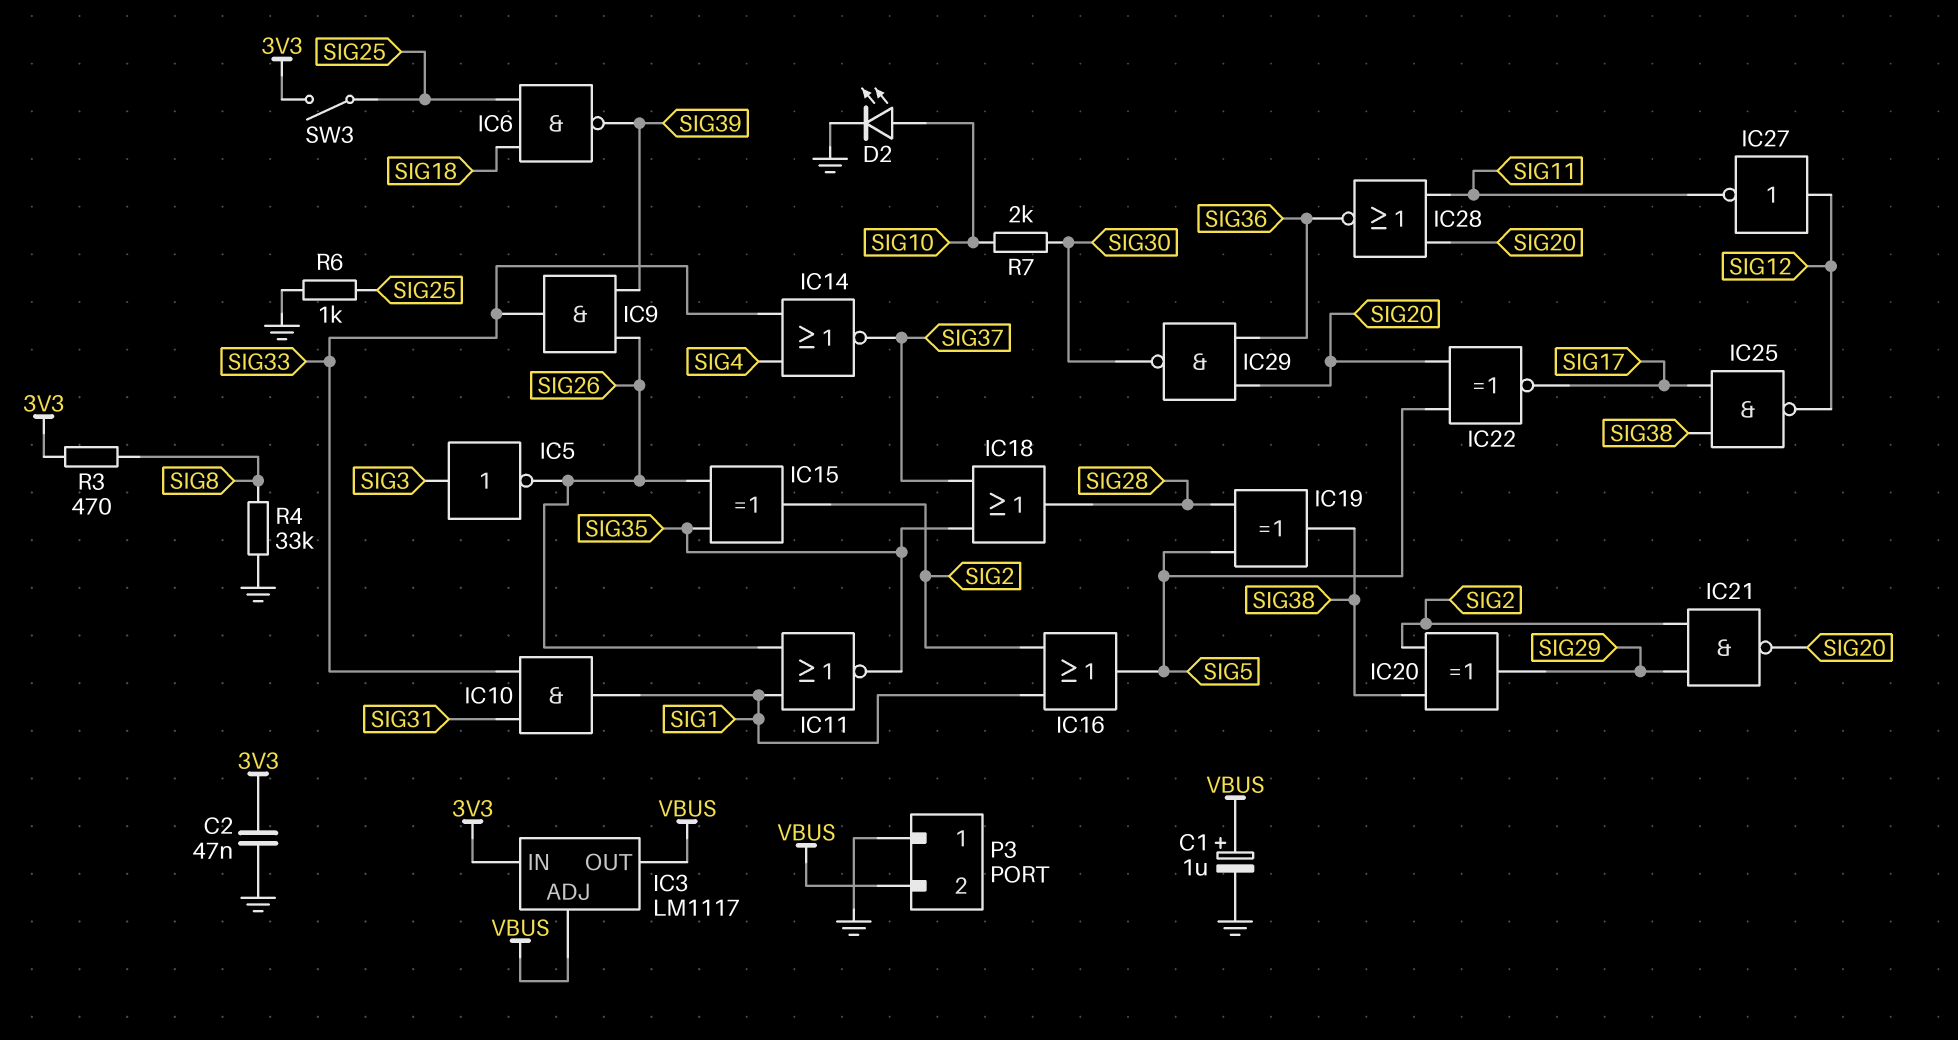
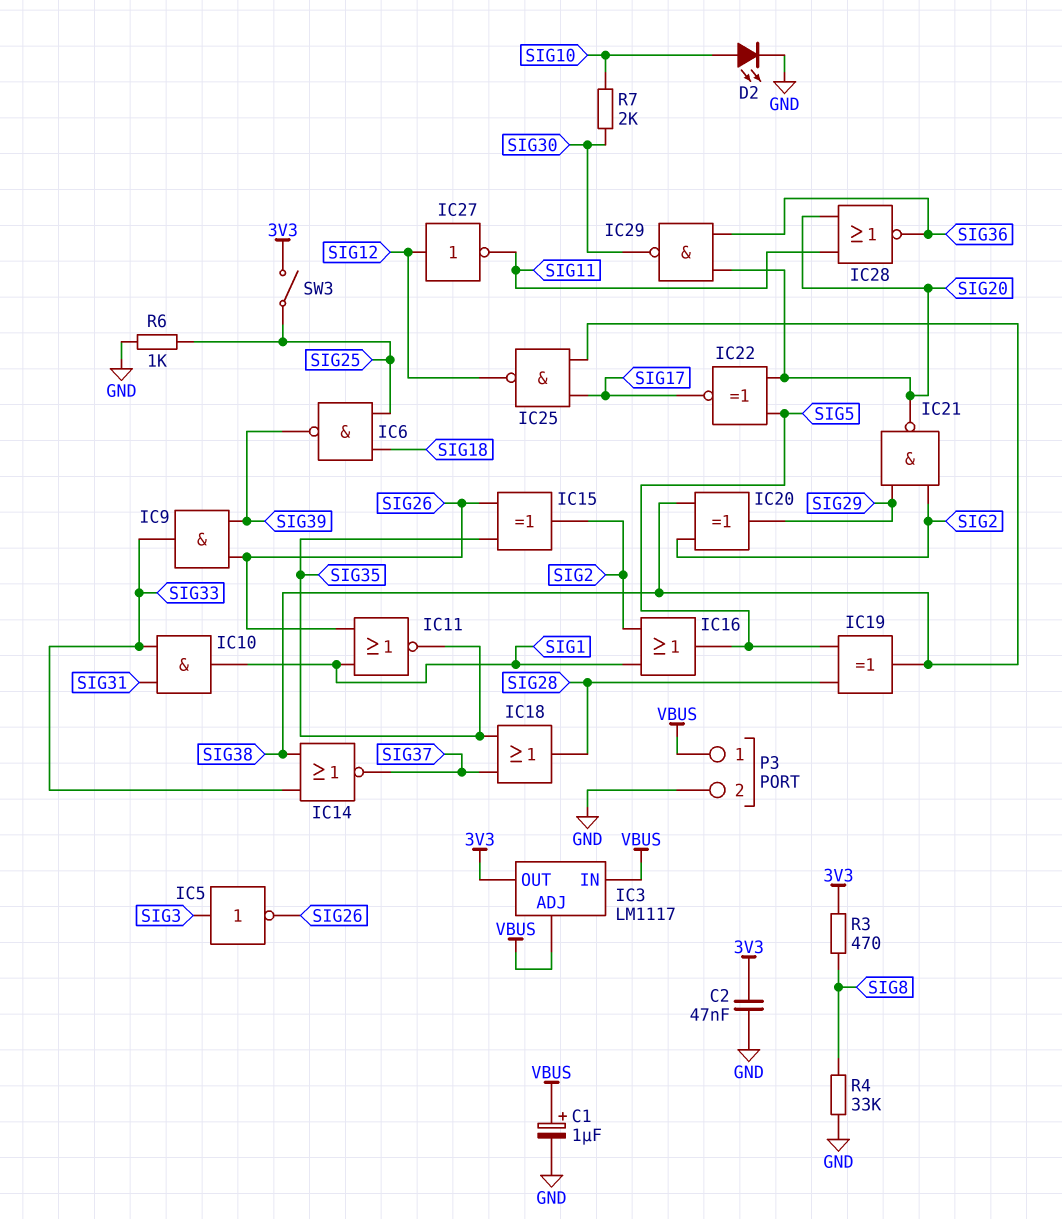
IC3 pin IN: 3V3 -> VBUS
IC3 pin OUT: VBUS -> 3V3
IC14: NOR (in SIG4, in SIG33, out SIG37) -> NOR (in SIG33, in SIG38, out SIG37)
P3 pin 1: GND -> VBUS
P3 pin 2: VBUS -> GND

